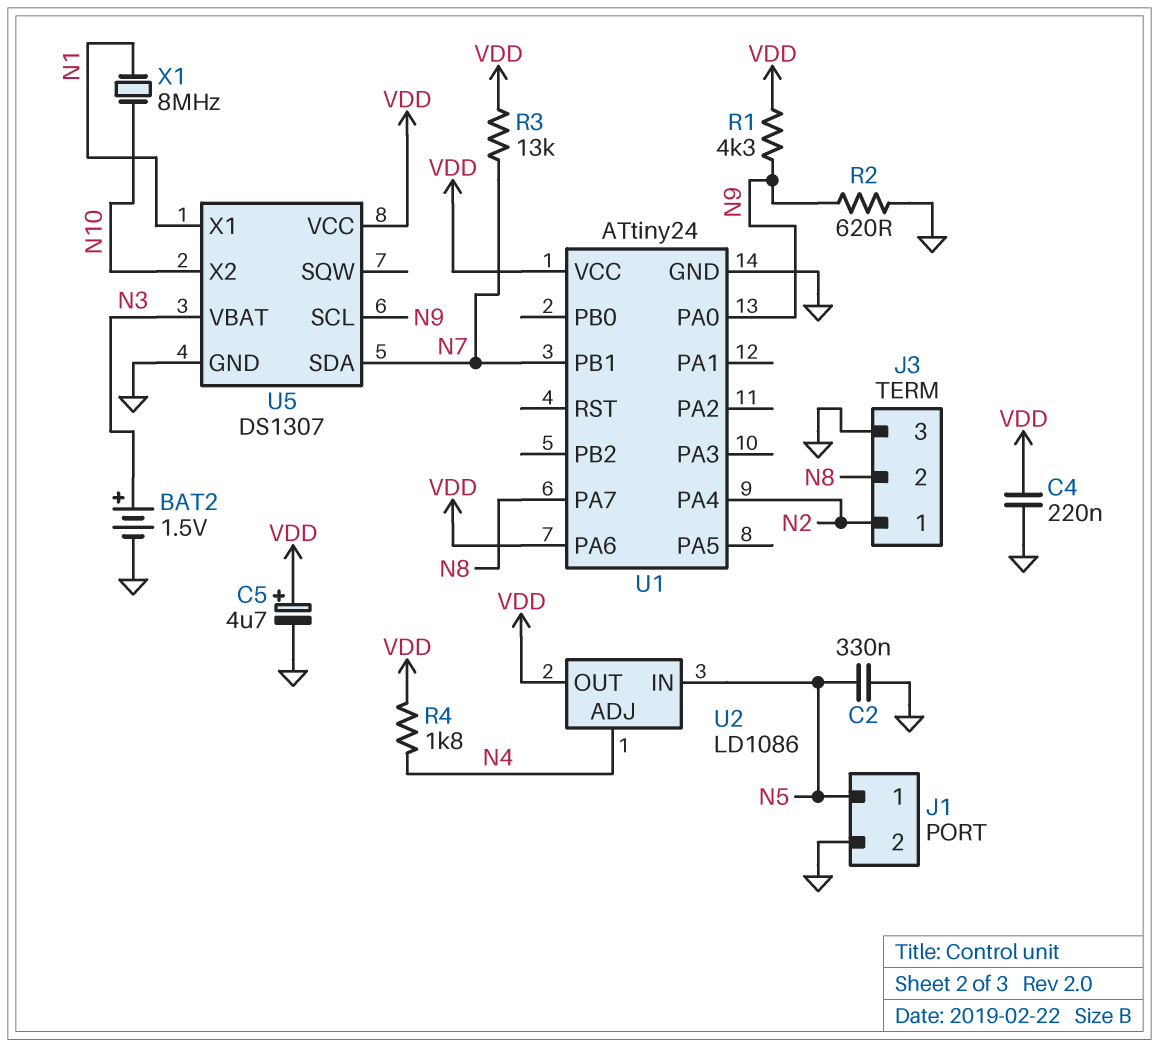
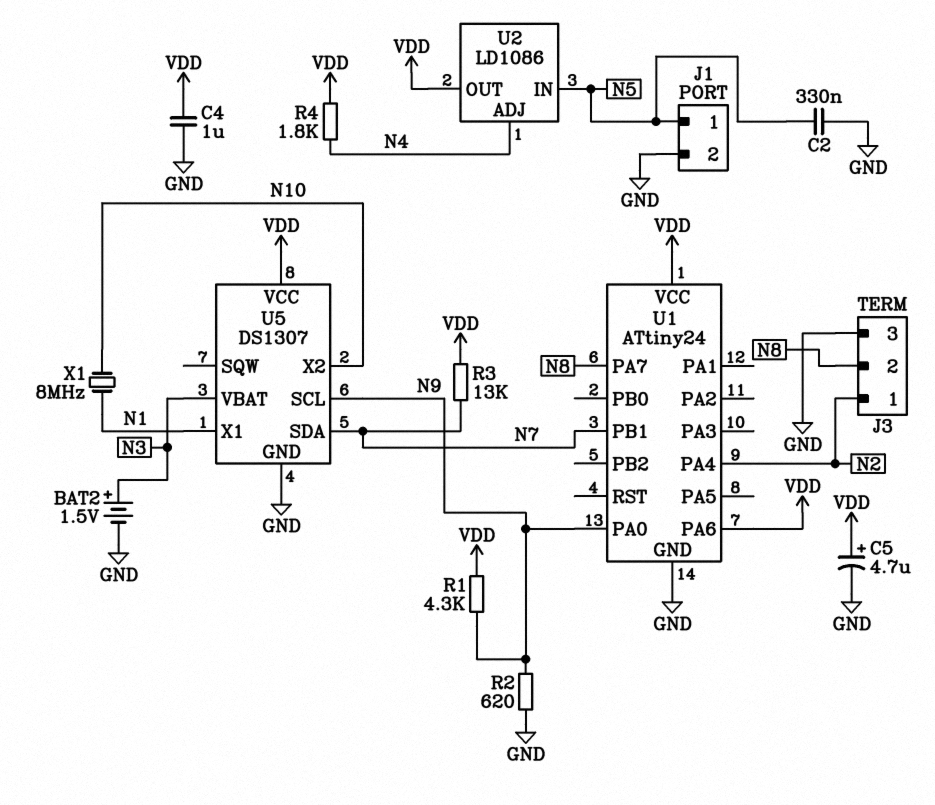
C4: 220nF (GND, VDD) -> 1uF (GND, VDD)

